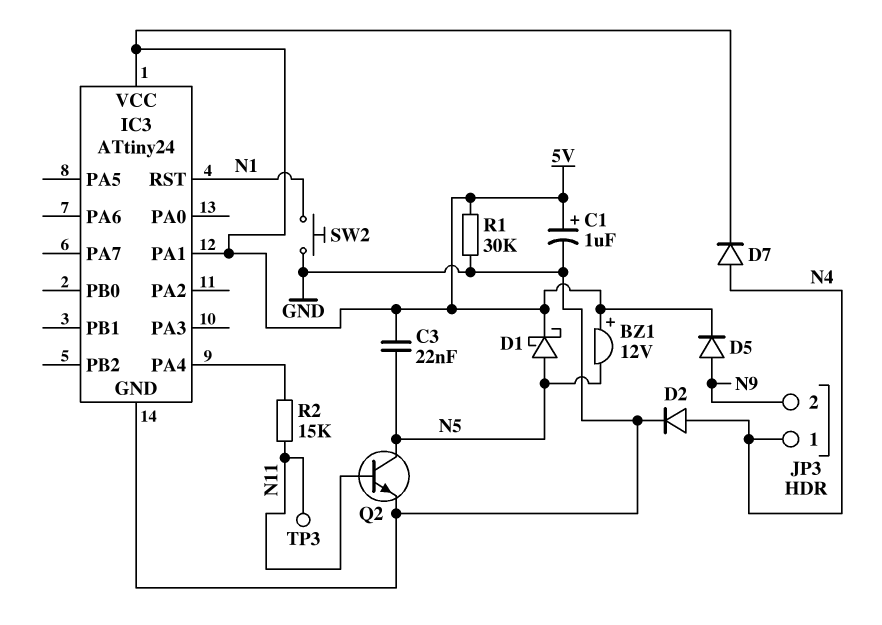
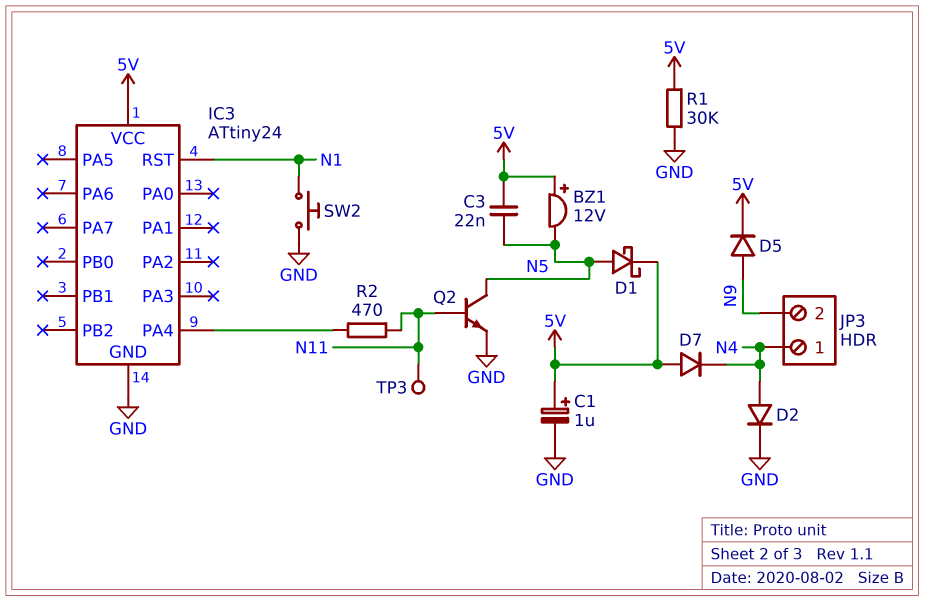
D7: diode (A N4, K 5V) -> diode (A 5V, K N4)
IC3 pin PA1: 5V -> none
R2: 15k (IC3/PA4, N11) -> 470 (IC3/PA4, N11)

